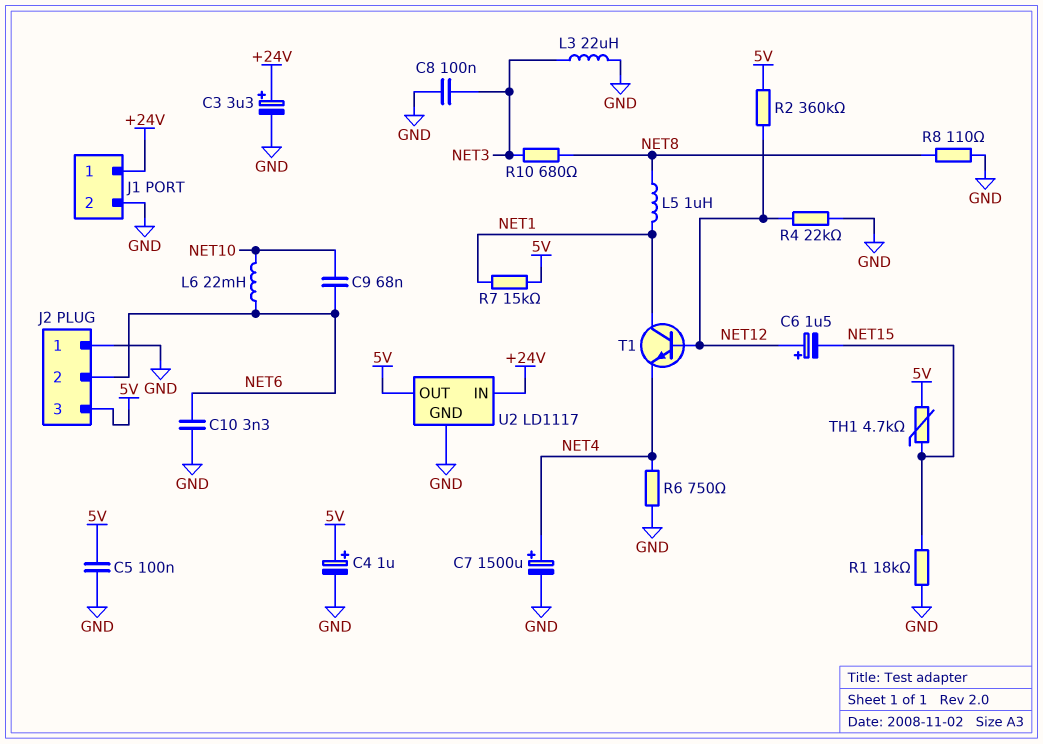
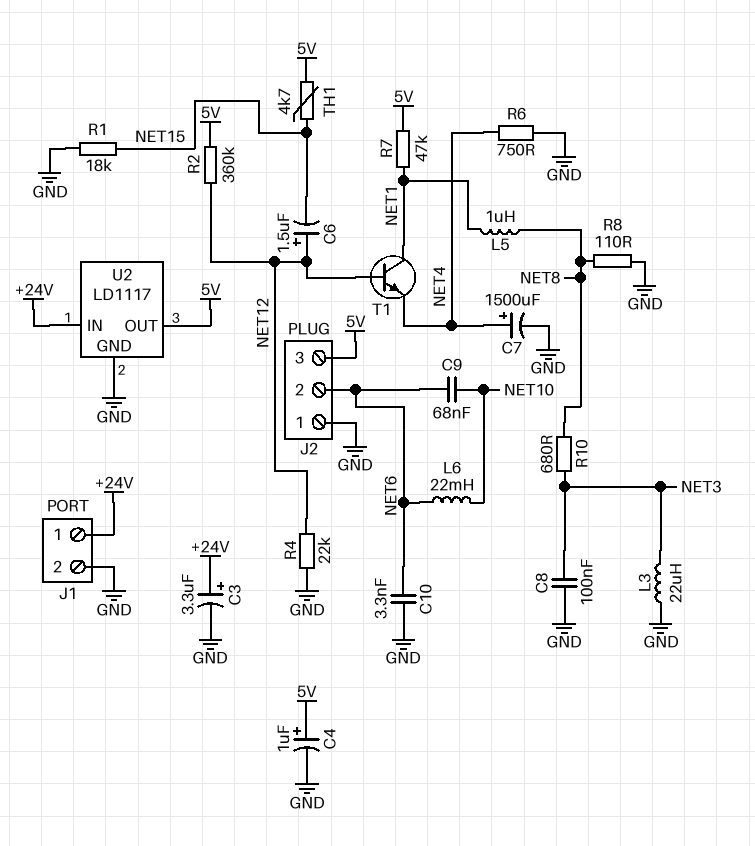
C5: 100nF (5V, GND) -> none
R7: 15k (5V, NET1) -> 47k (5V, NET1)

